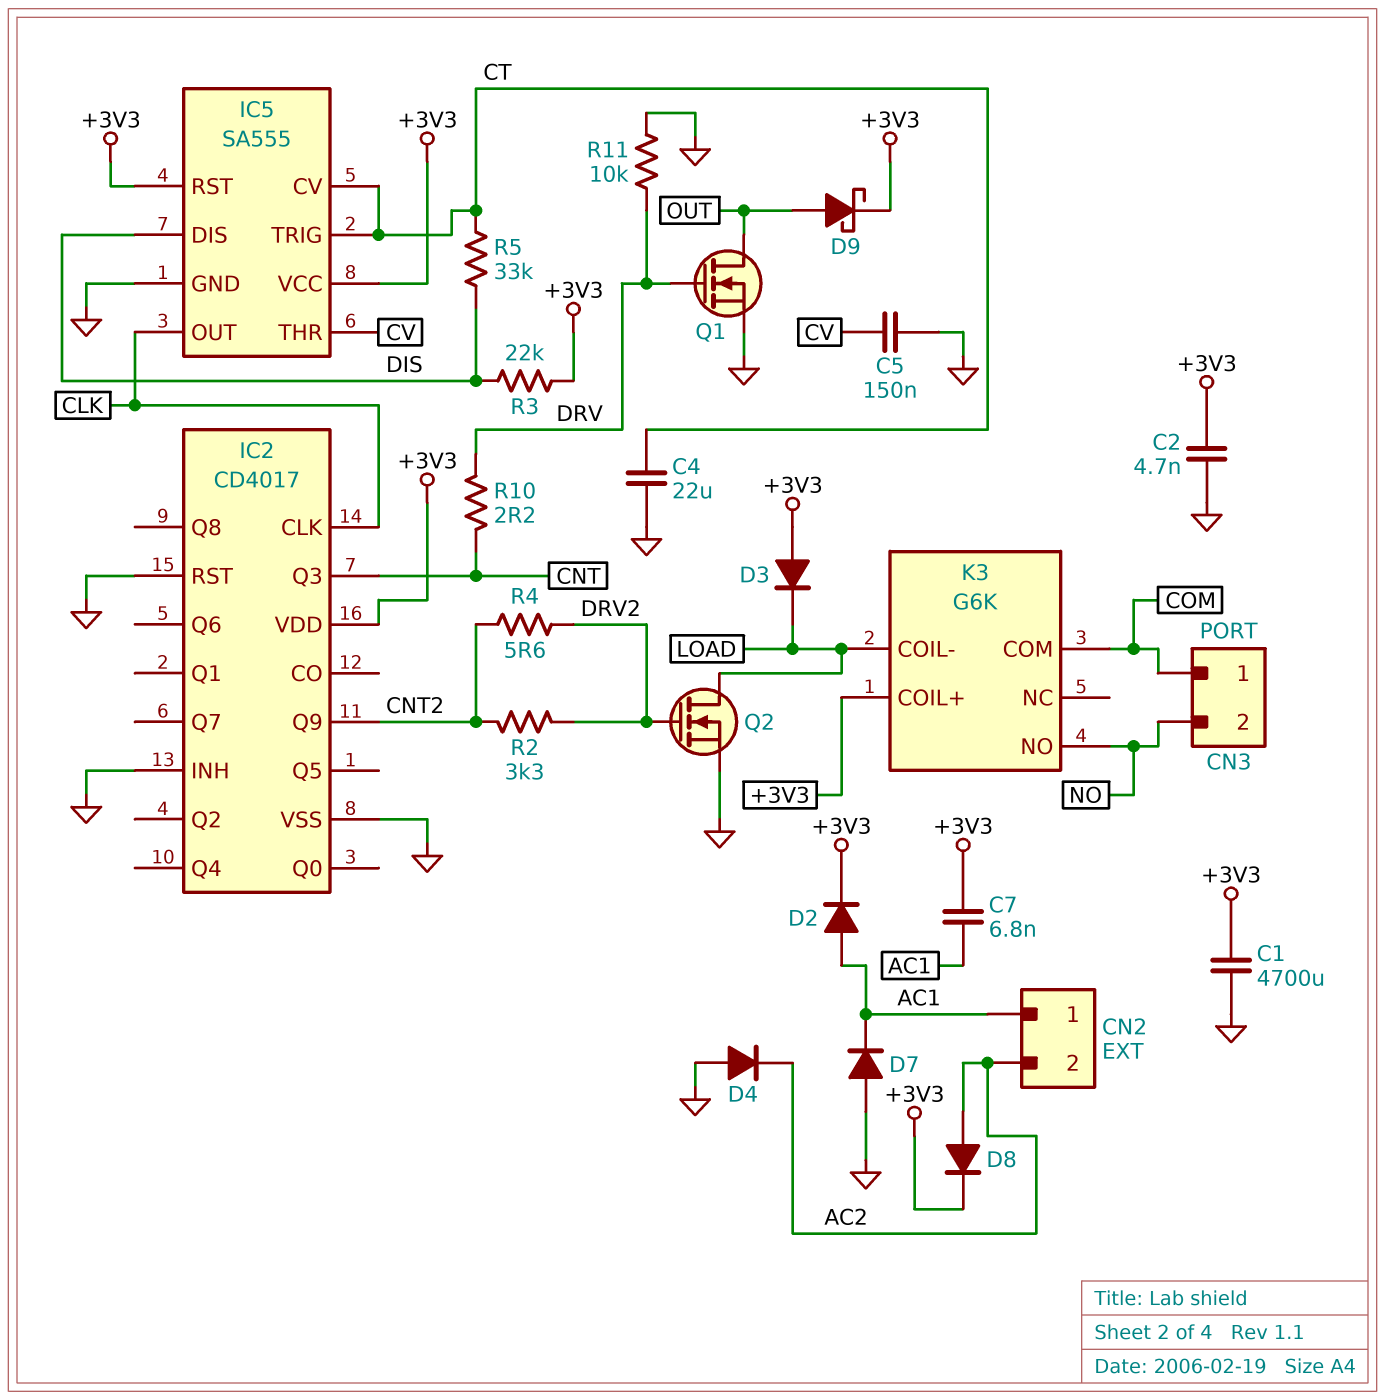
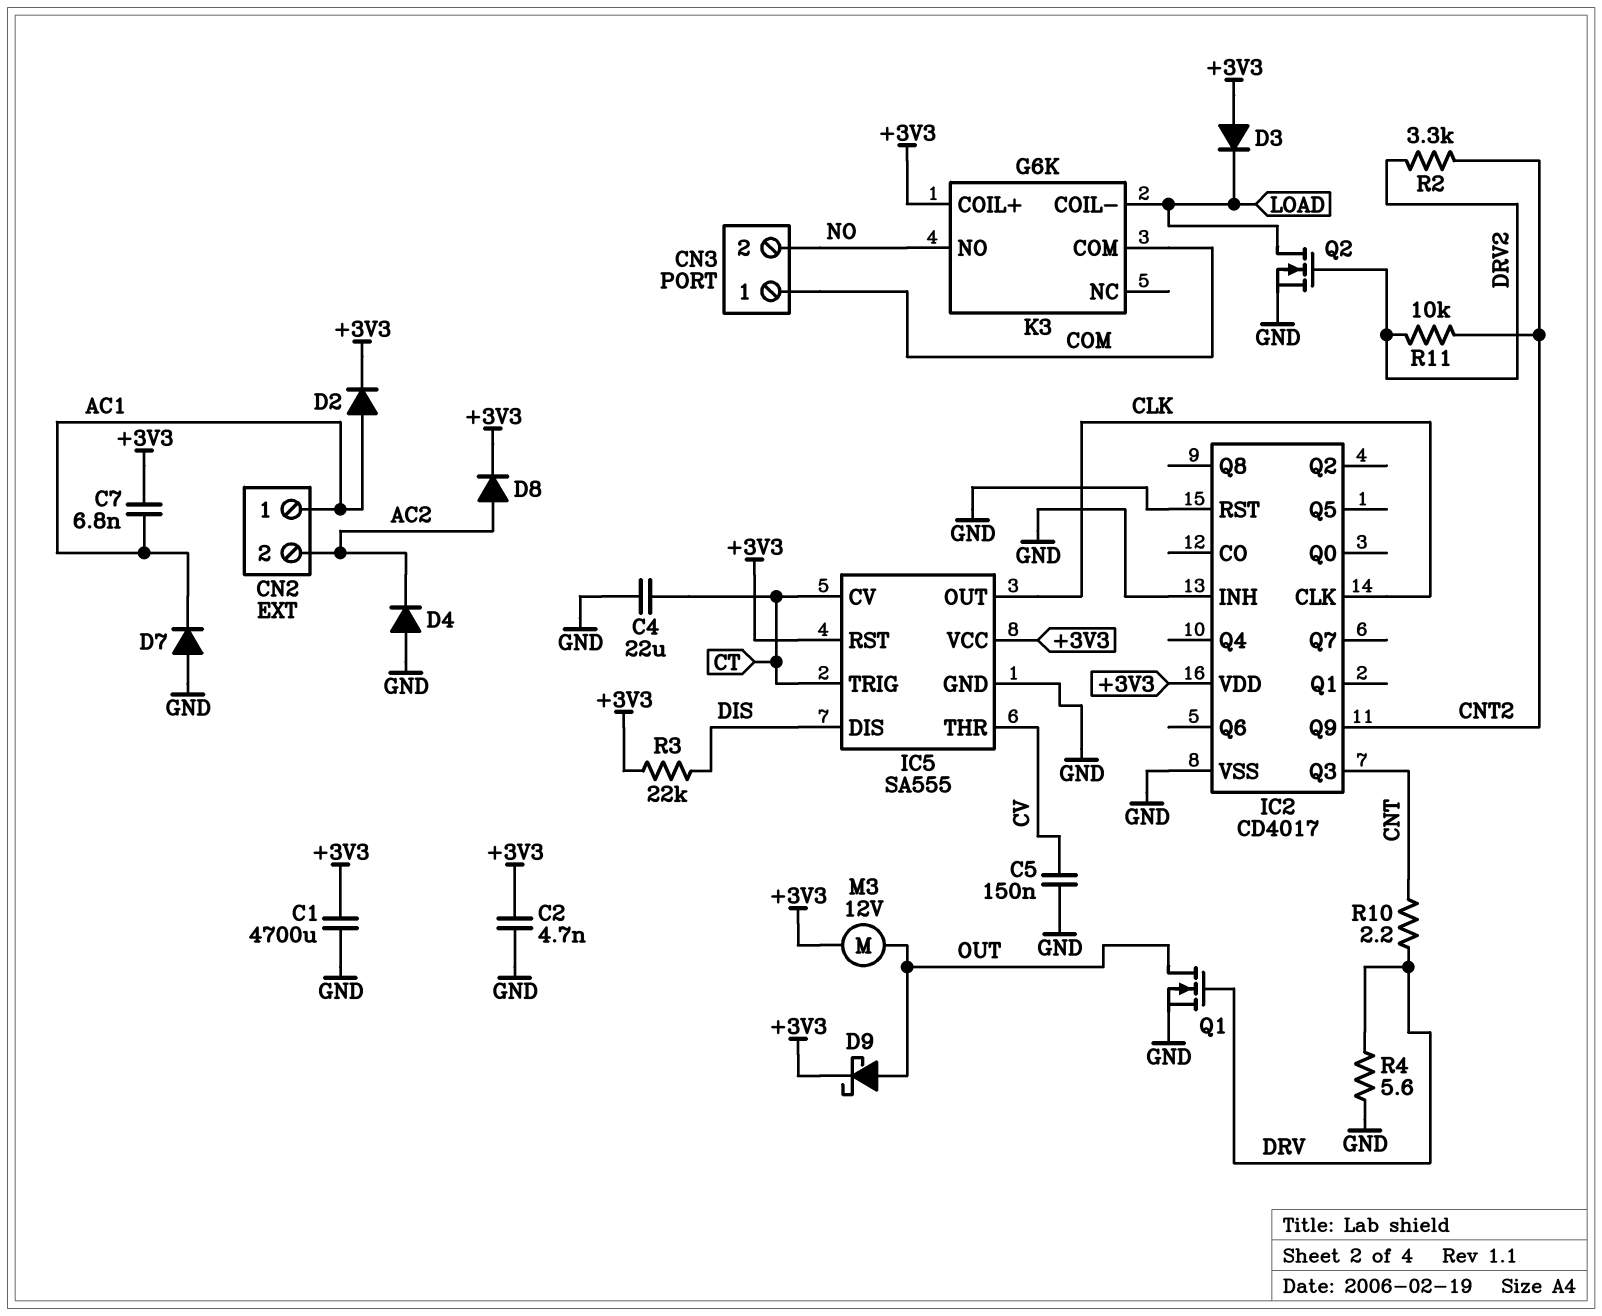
M3: none -> motor 12V (+3V3, OUT)
R4: 5.6 (CNT2, DRV2) -> 5.6 (DRV, GND)
R5: 33k (CT, DIS) -> none
R11: 10k (DRV, GND) -> 10k (CNT2, DRV2)

